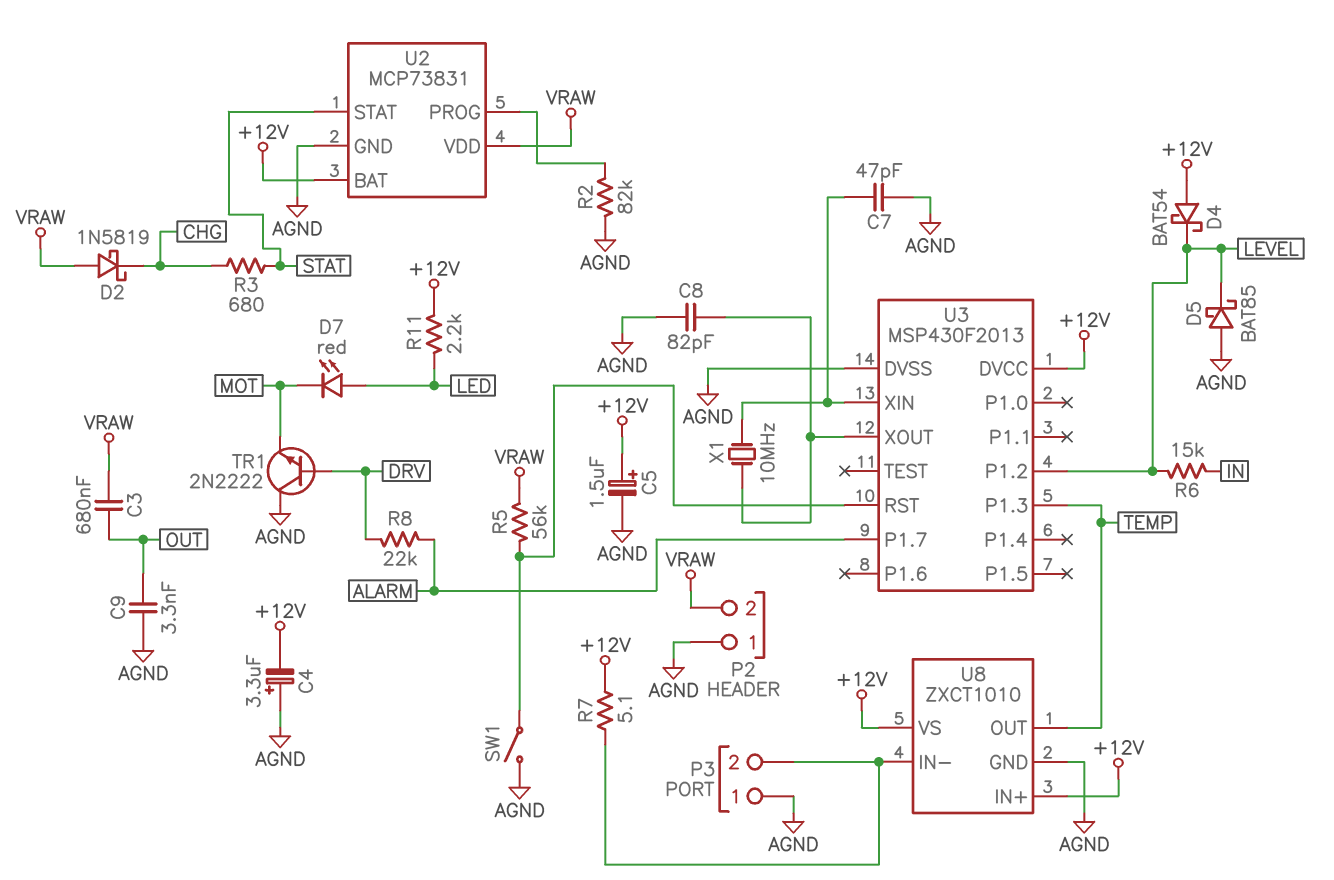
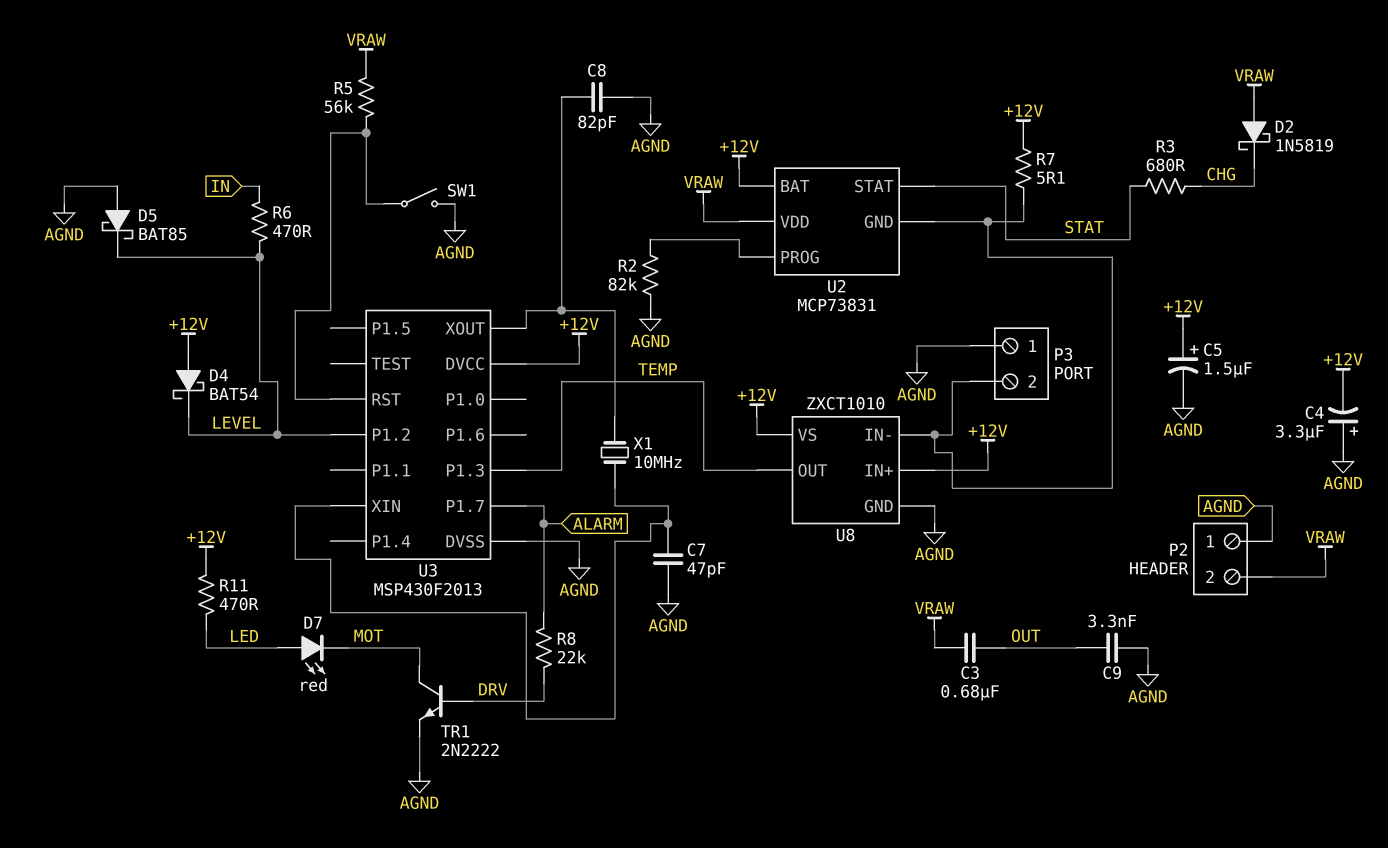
R6: 15k (IN, LEVEL) -> 470 (IN, LEVEL)
R11: 2.2k (+12V, LED) -> 470 (+12V, LED)
TR1: NPN 2N2222 (B DRV, C AGND, E MOT) -> NPN 2N2222 (B DRV, C MOT, E AGND)
U2 pin GND: AGND -> P3/2

